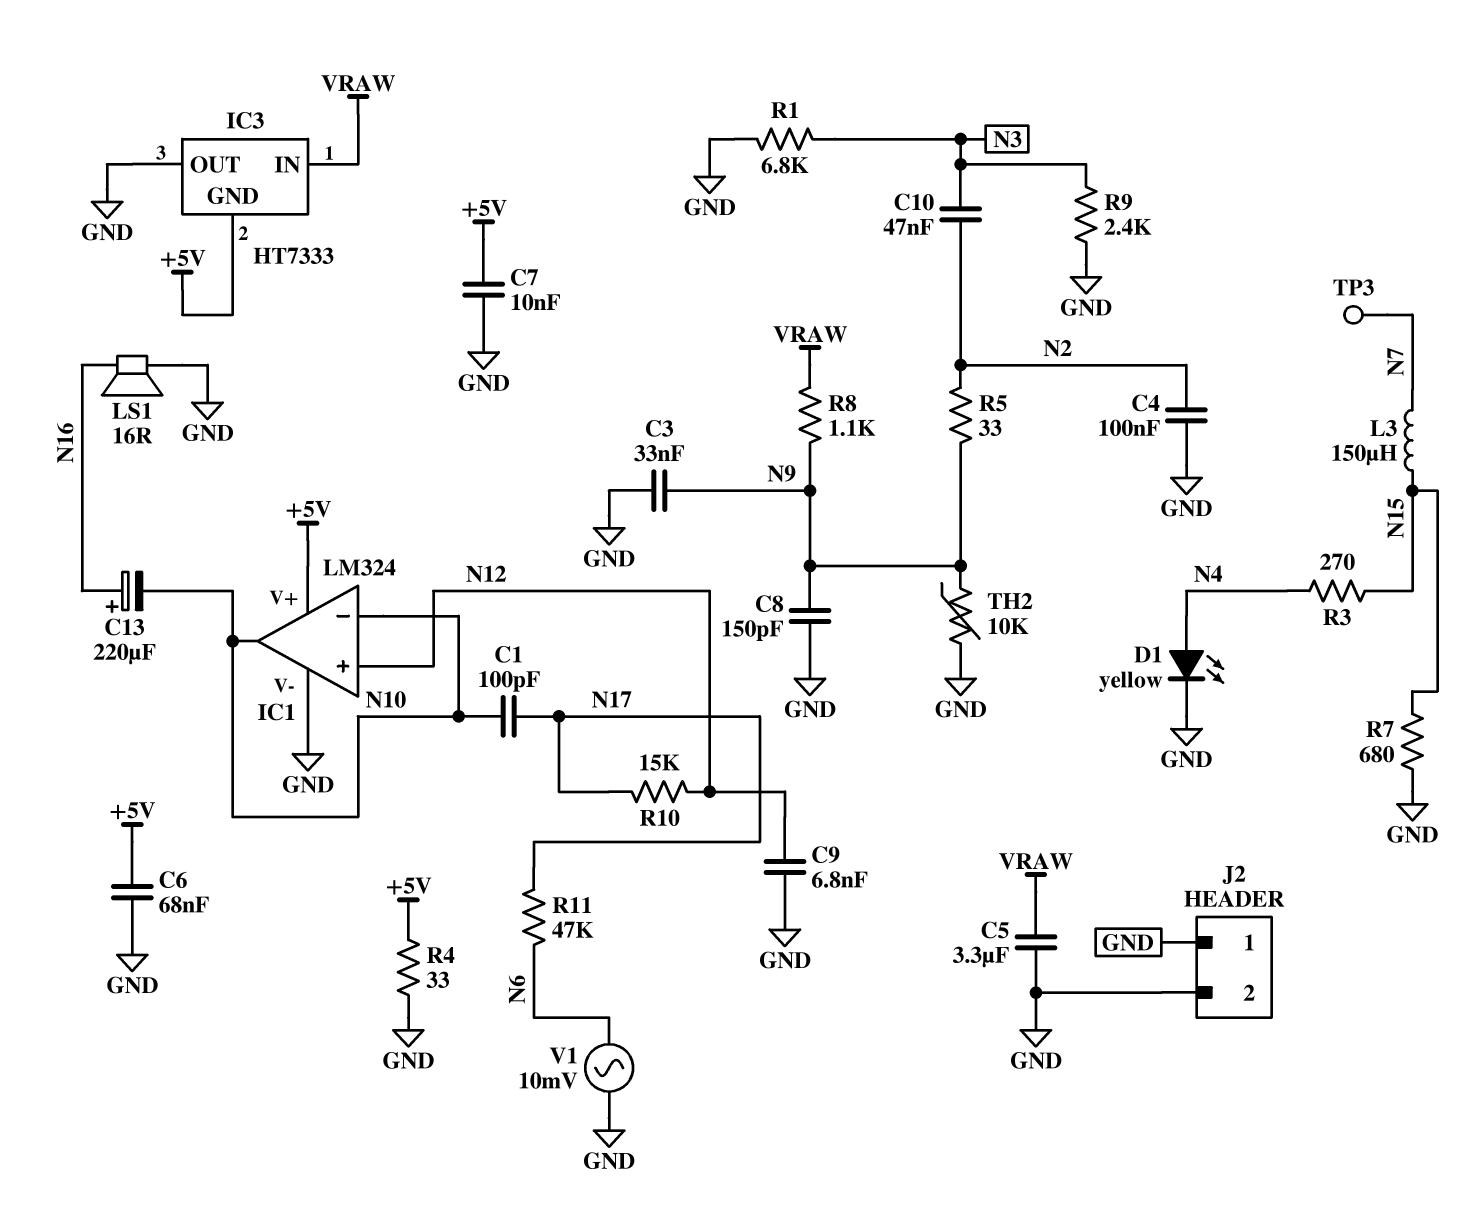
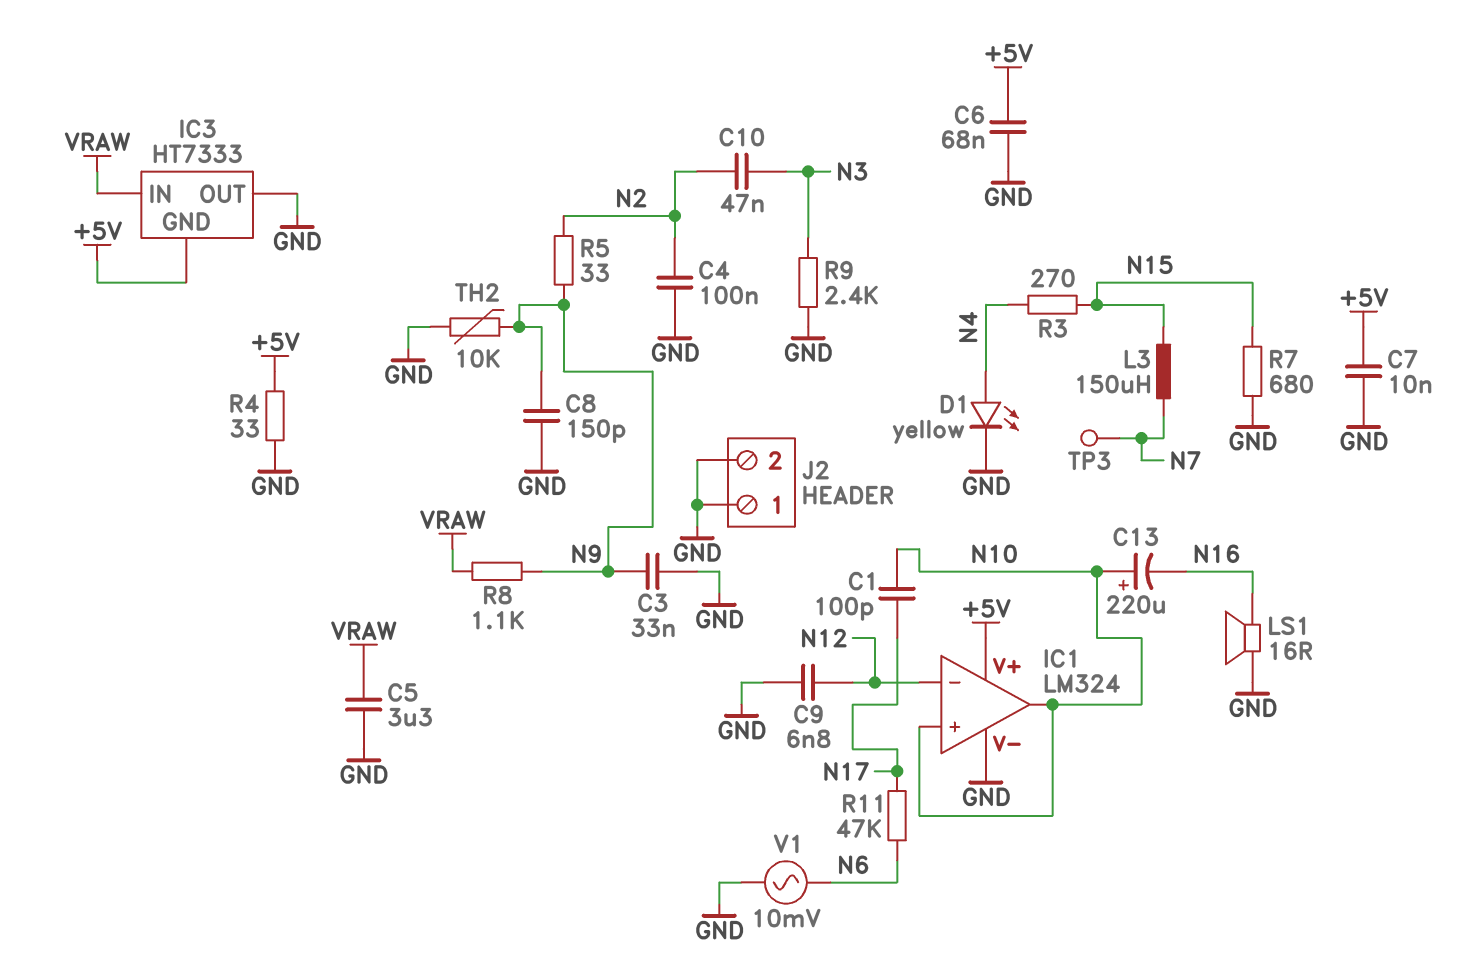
C13: 220uF (plus N16, minus N10) -> 220uF (plus N10, minus N16)
IC1 pin in+: N12 -> N10
IC1 pin in-: N10 -> N12
R1: 6.8k (GND, N3) -> none
R10: 15k (N12, N17) -> none

